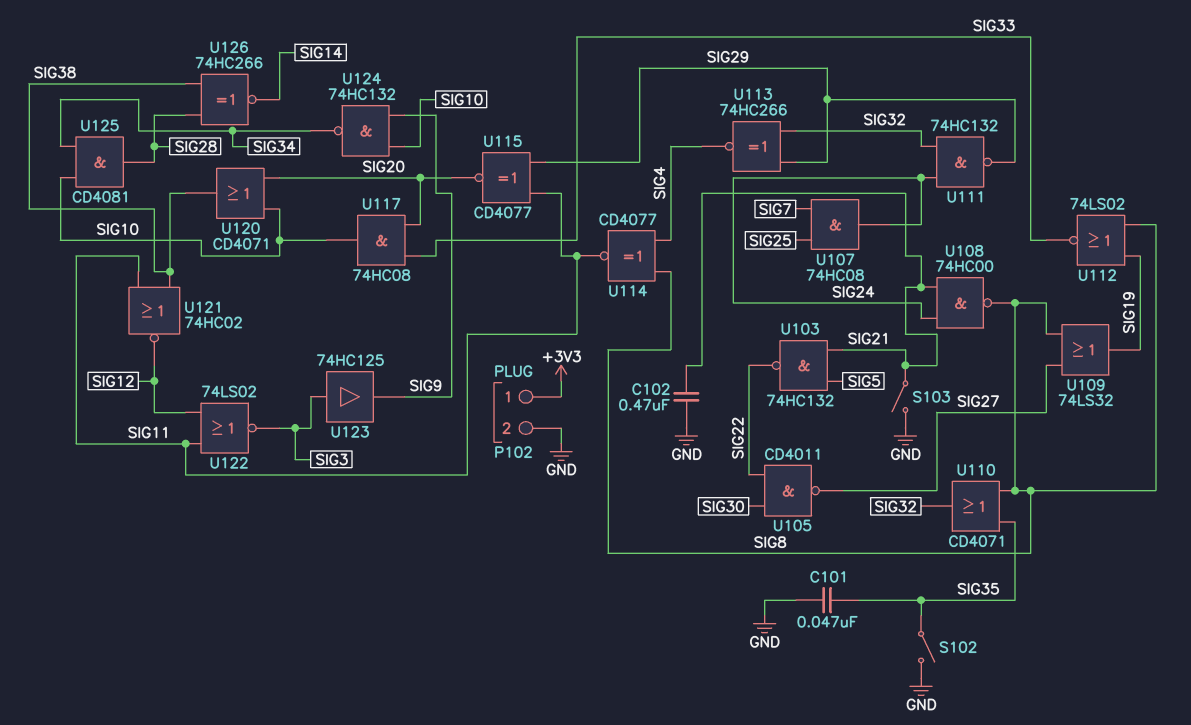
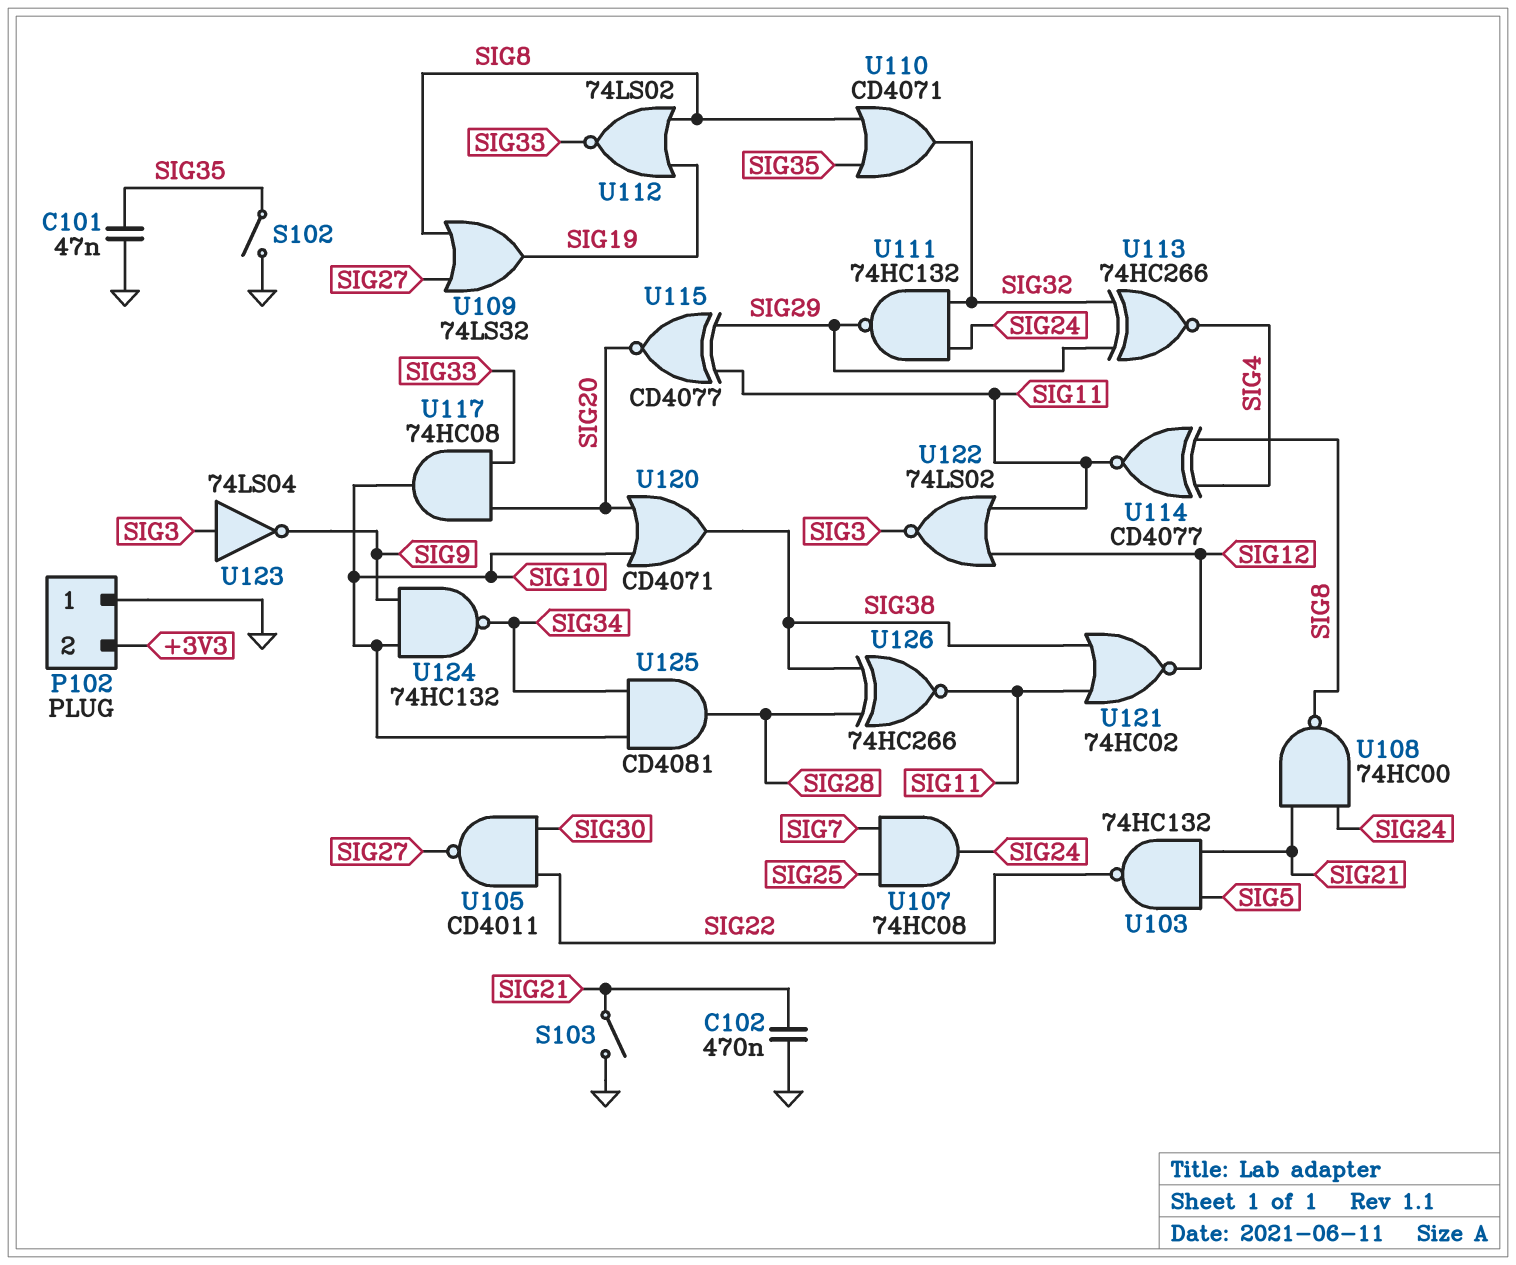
P102 pin 1: +3V3 -> GND
P102 pin 2: GND -> +3V3
U123: buffer 74HC125 (in SIG3, out SIG9) -> NOT 74LS04 (in SIG3, out SIG9)
U126: XNOR 74HC266 (in SIG28, in SIG38, out SIG14) -> XNOR 74HC266 (in SIG28, in SIG38, out SIG11)

